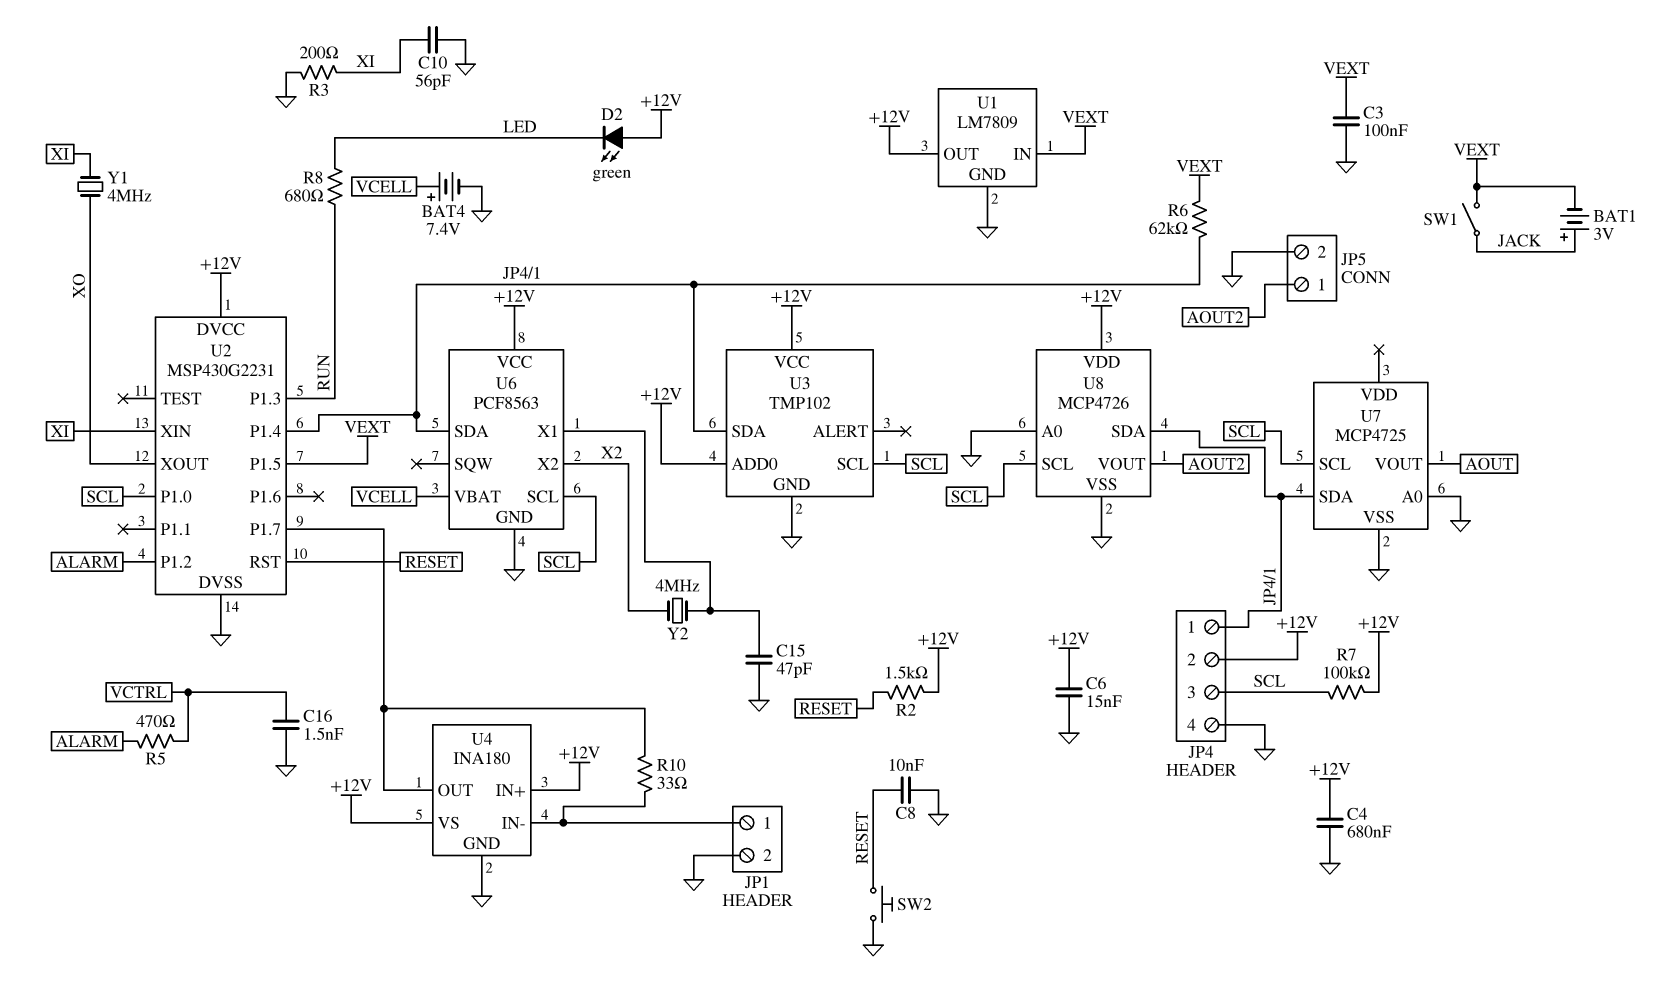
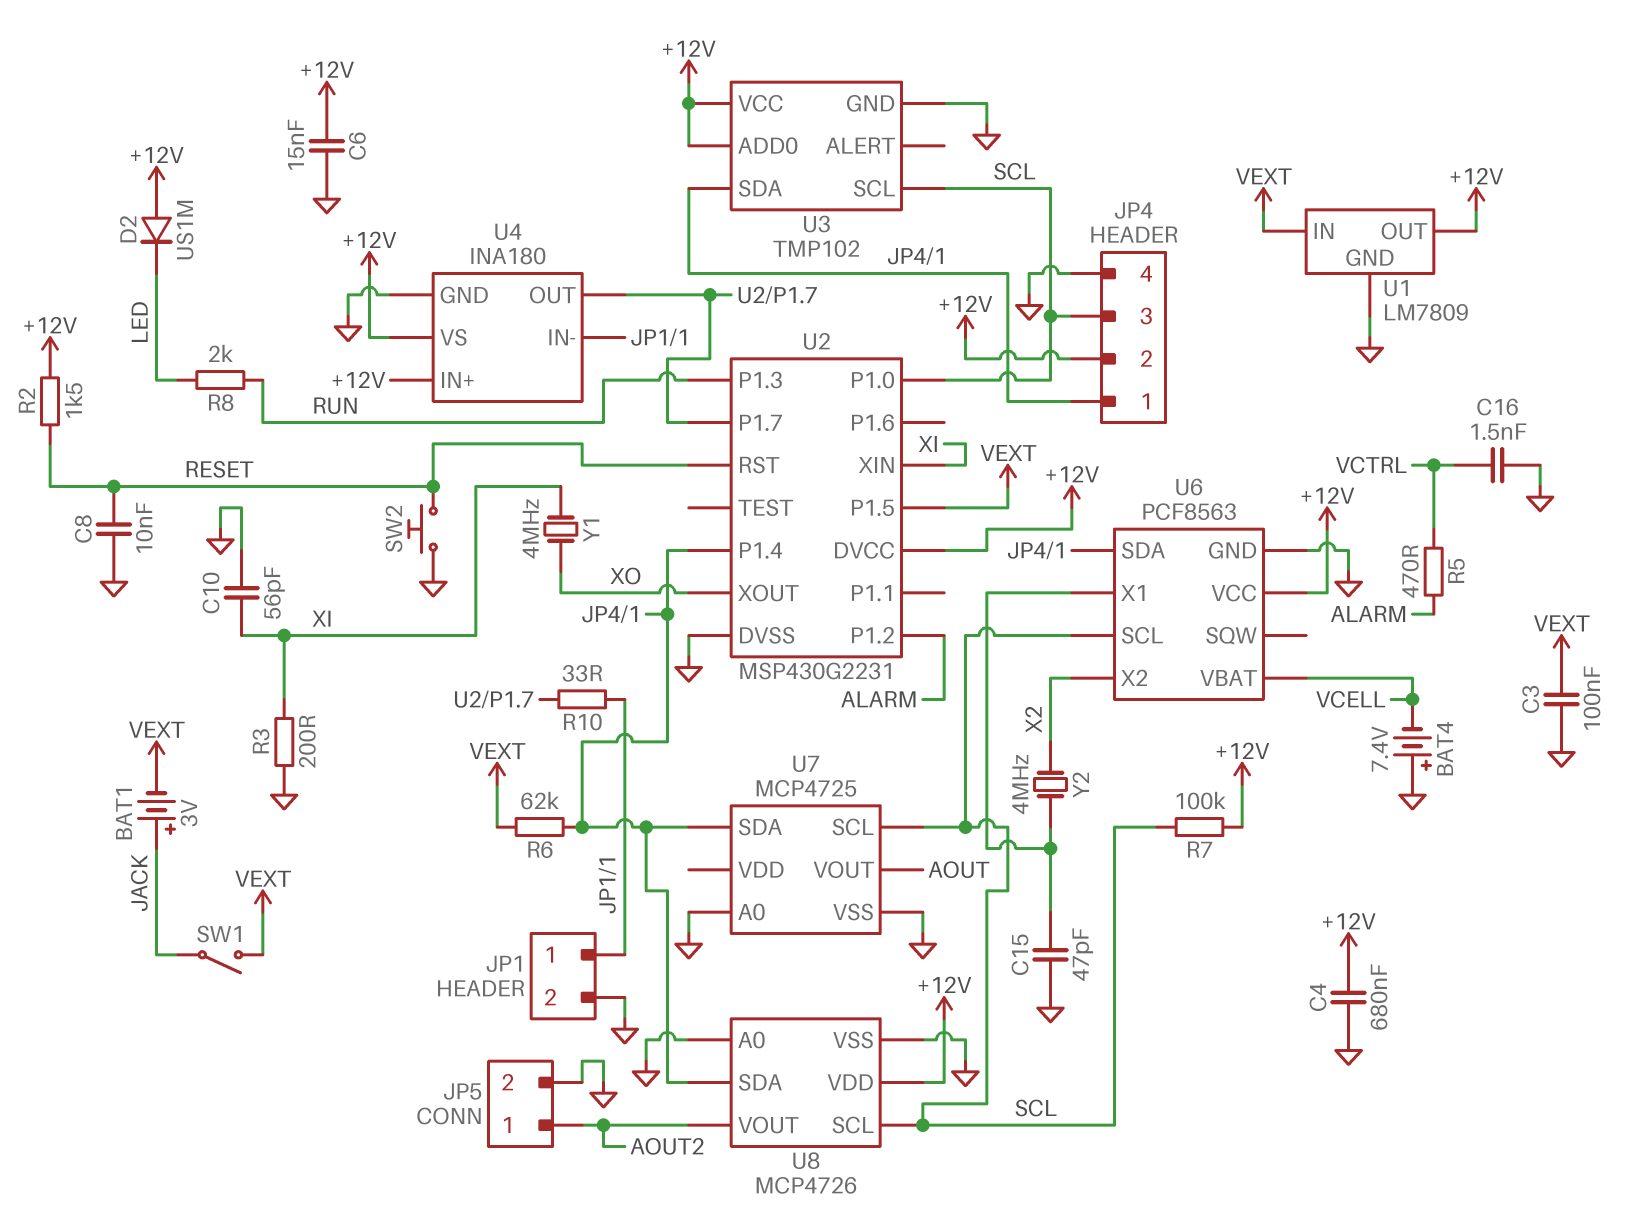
BAT4: 7.4V (plus VCELL, minus GND) -> 7.4V (plus GND, minus VCELL)
D2: LED green (A +12V, K LED) -> diode US1M (A +12V, K LED)
R8: 680 (LED, RUN) -> 2k (LED, RUN)

